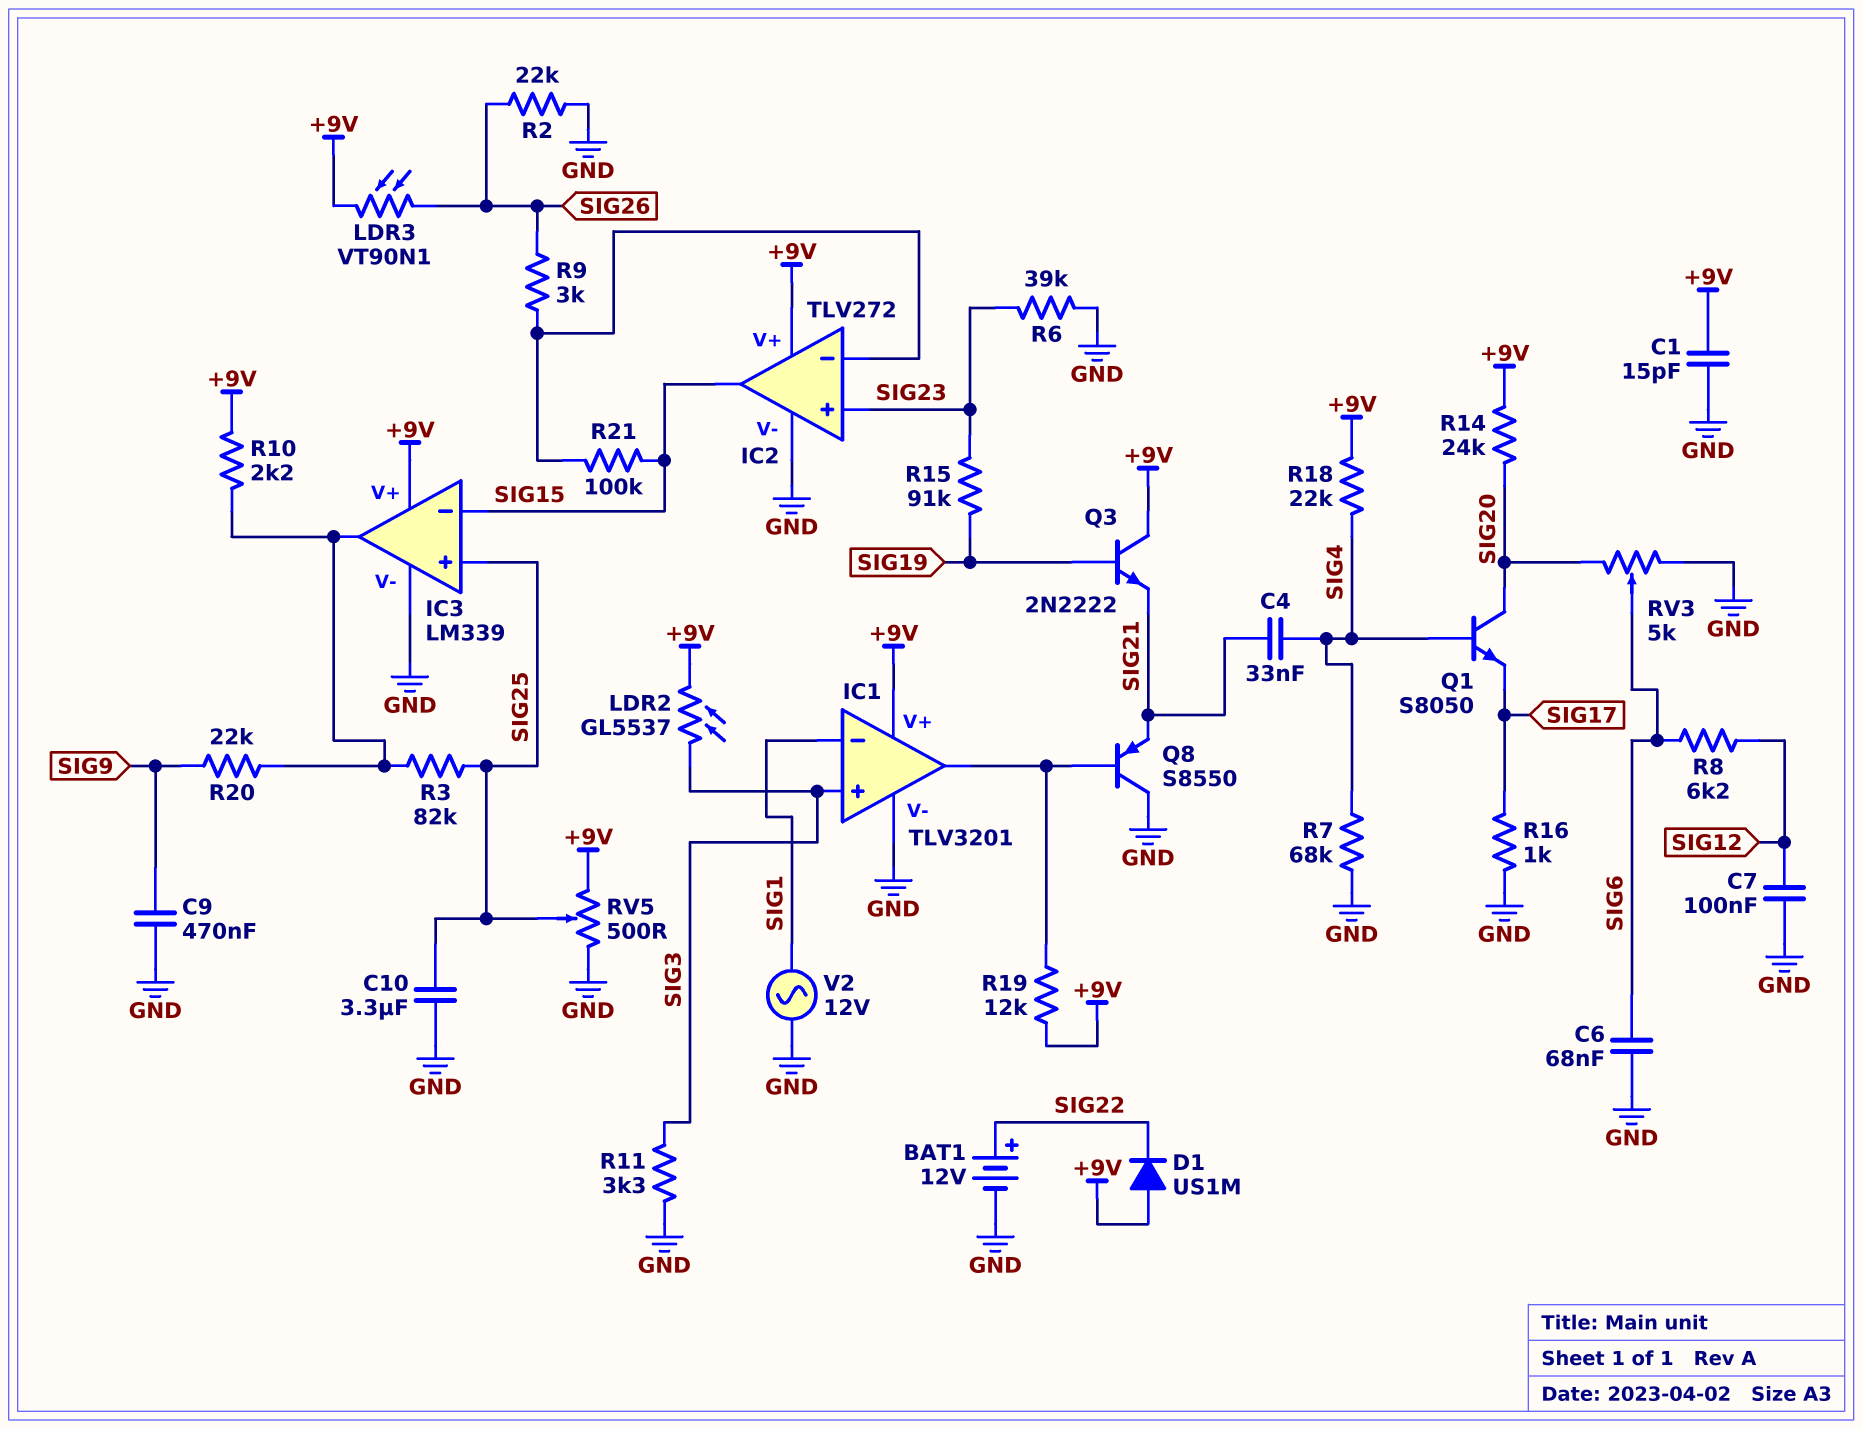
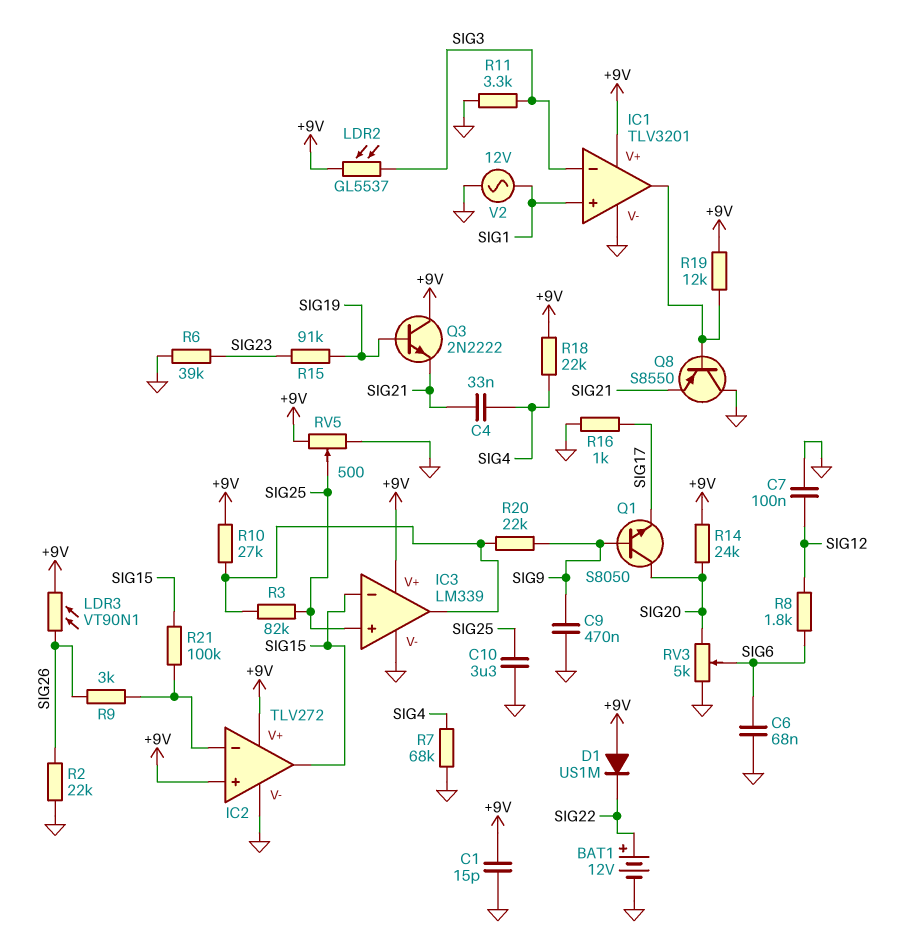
IC1 pin in+: SIG3 -> SIG1
IC1 pin in-: SIG1 -> SIG3
IC2 pin in+: SIG23 -> +9V
Q1: NPN S8050 (B SIG4, C SIG20, E SIG17) -> NPN S8050 (B SIG9, C SIG20, E SIG17)
R8: 6.2k (SIG6, SIG12) -> 1.8k (SIG6, SIG12)
R10: 2.2k (+9V, IC3/out) -> 27k (+9V, IC3/out)

